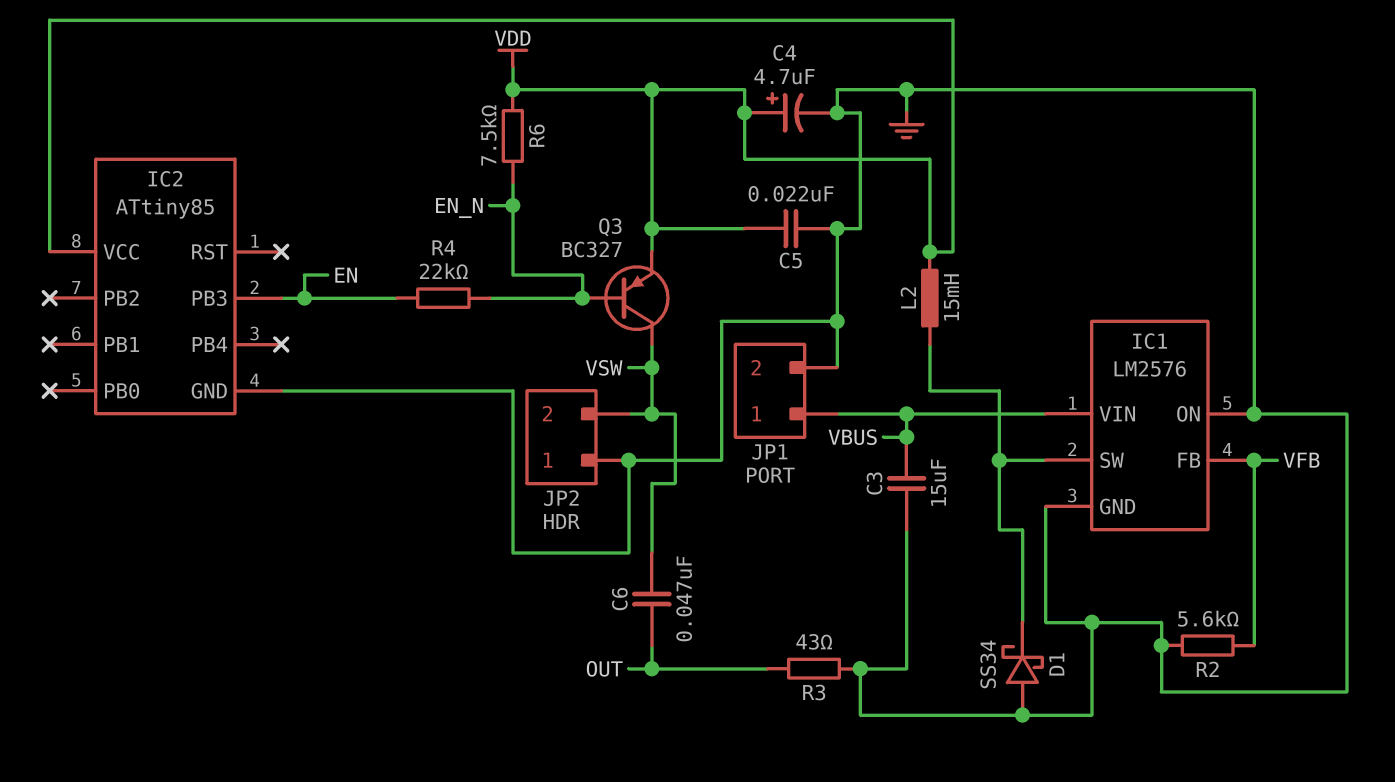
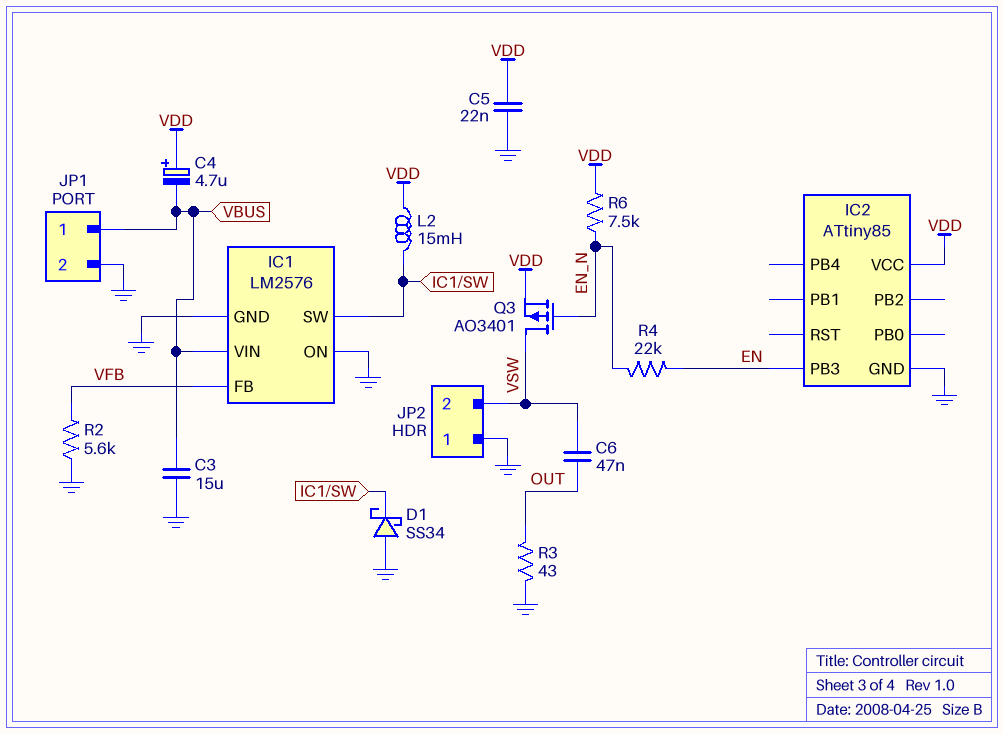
C4: 4.7uF (plus VDD, minus GND) -> 4.7uF (plus VDD, minus VBUS)
Q3: PNP BC327 (B EN_N, C VSW, E VDD) -> PMOS AO3401 (G EN_N, D VSW, S VDD)

